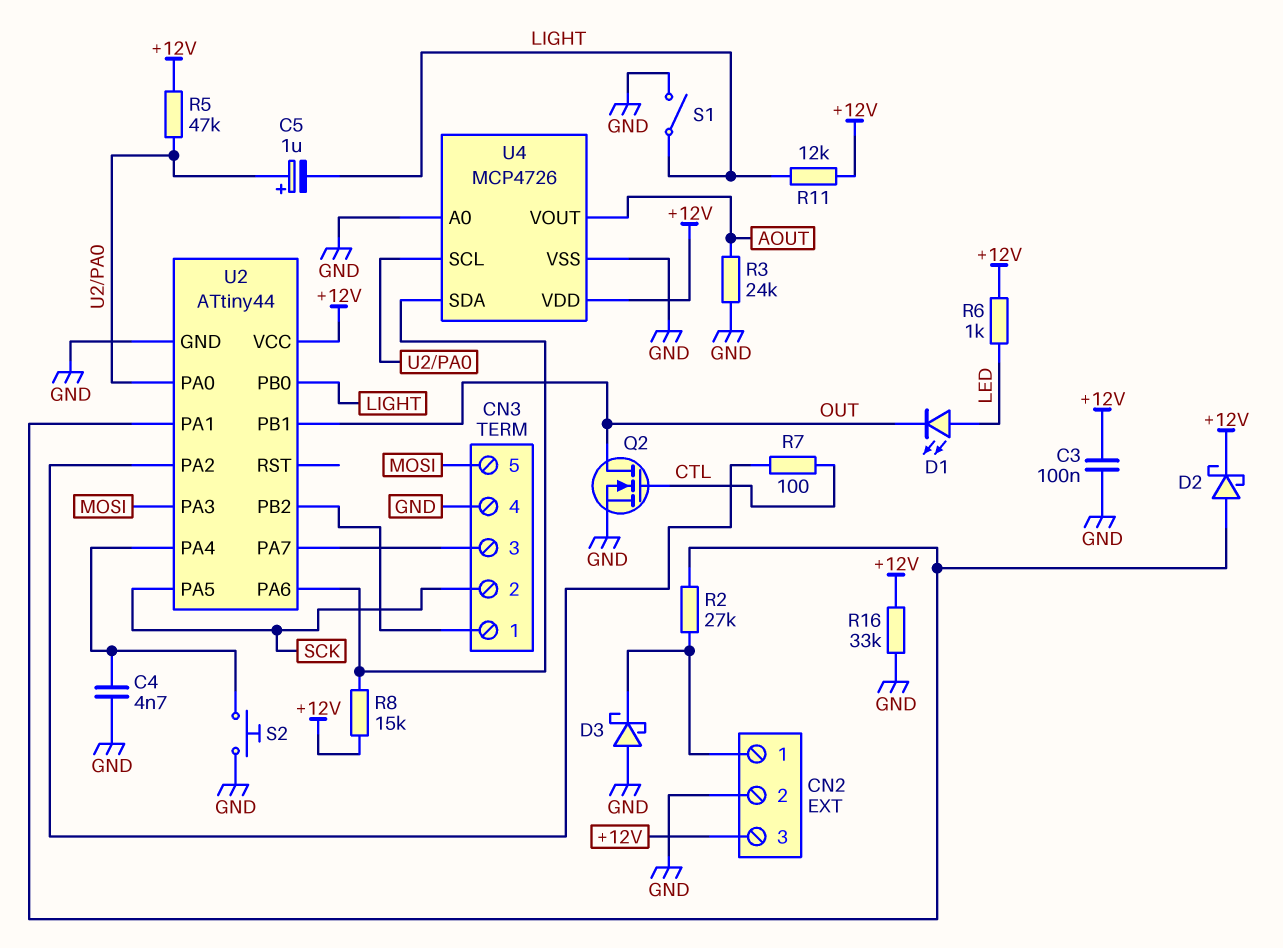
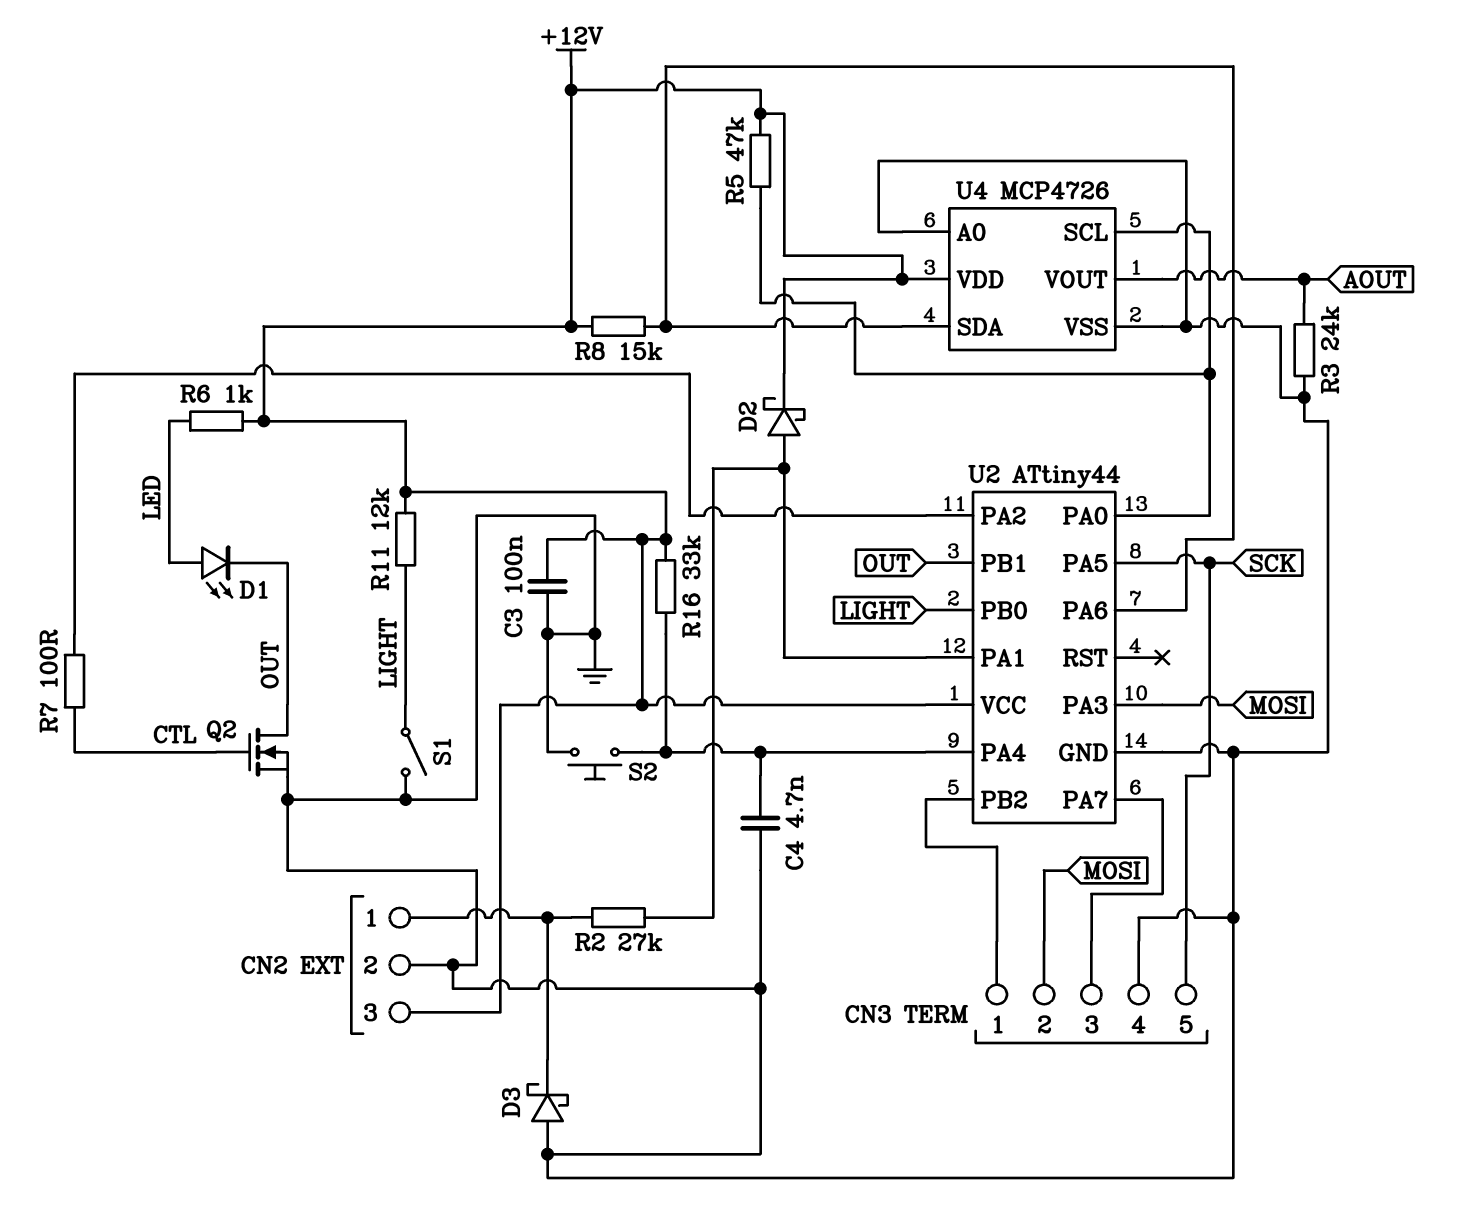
C5: 1uF (plus U2/PA0, minus LIGHT) -> none
CN3 pin 2: SCK -> MOSI
CN3 pin 5: MOSI -> SCK
R16: 33k (+12V, GND) -> 33k (+12V, U2/PA4)

